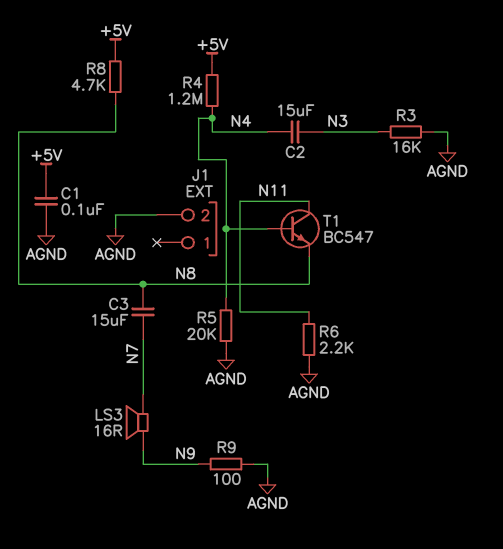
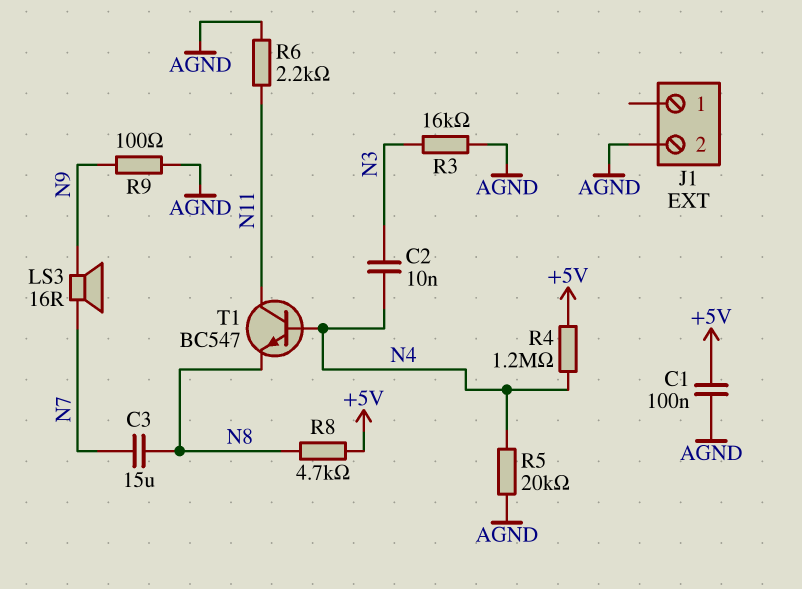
C2: 15uF (N3, N4) -> 10nF (N3, N4)

